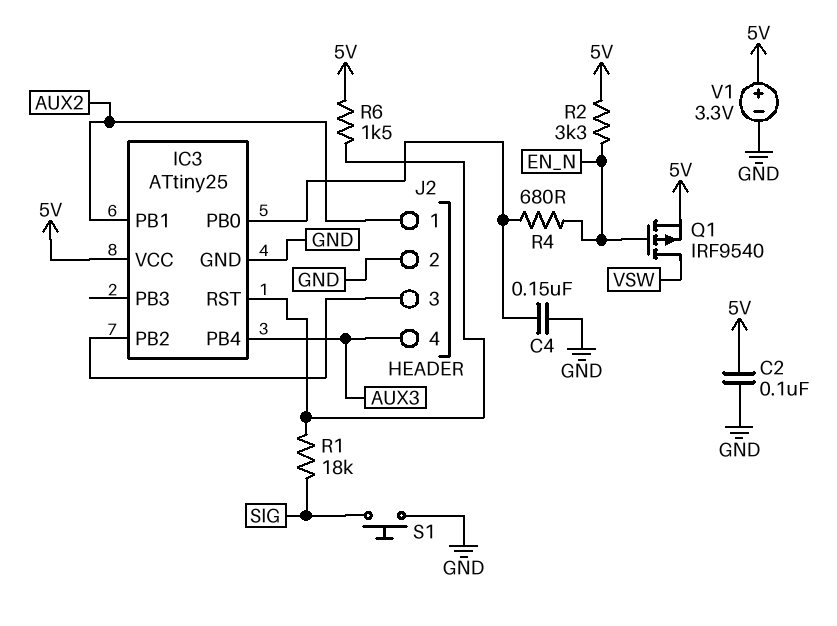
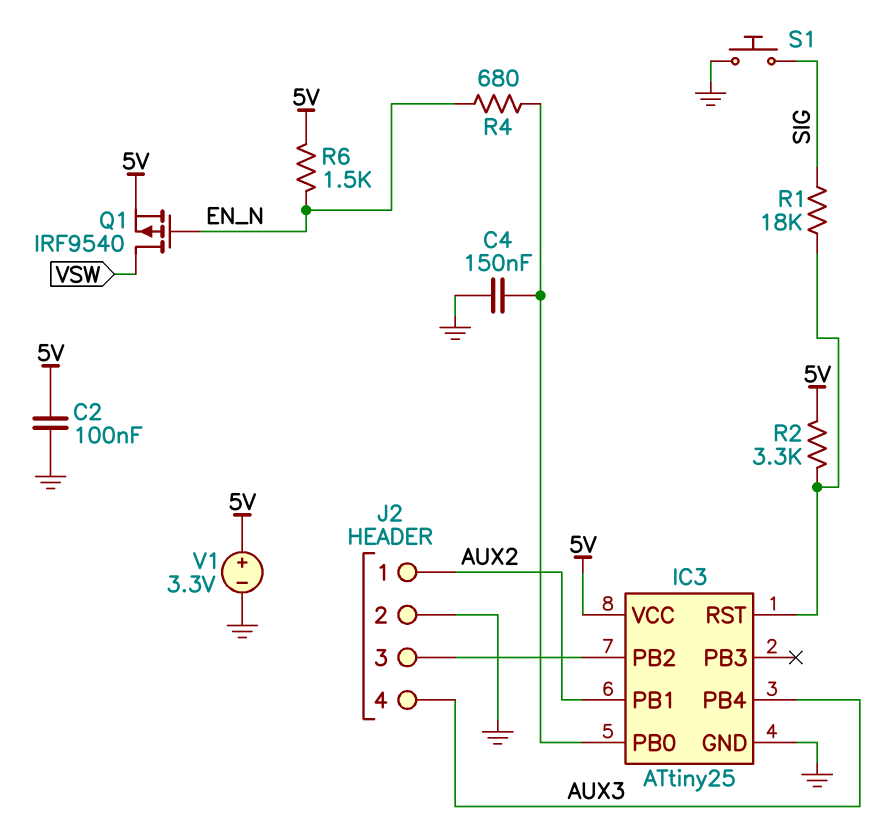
R2: 3.3k (5V, EN_N) -> 3.3k (5V, IC3/RST)
R6: 1.5k (5V, IC3/RST) -> 1.5k (5V, EN_N)

